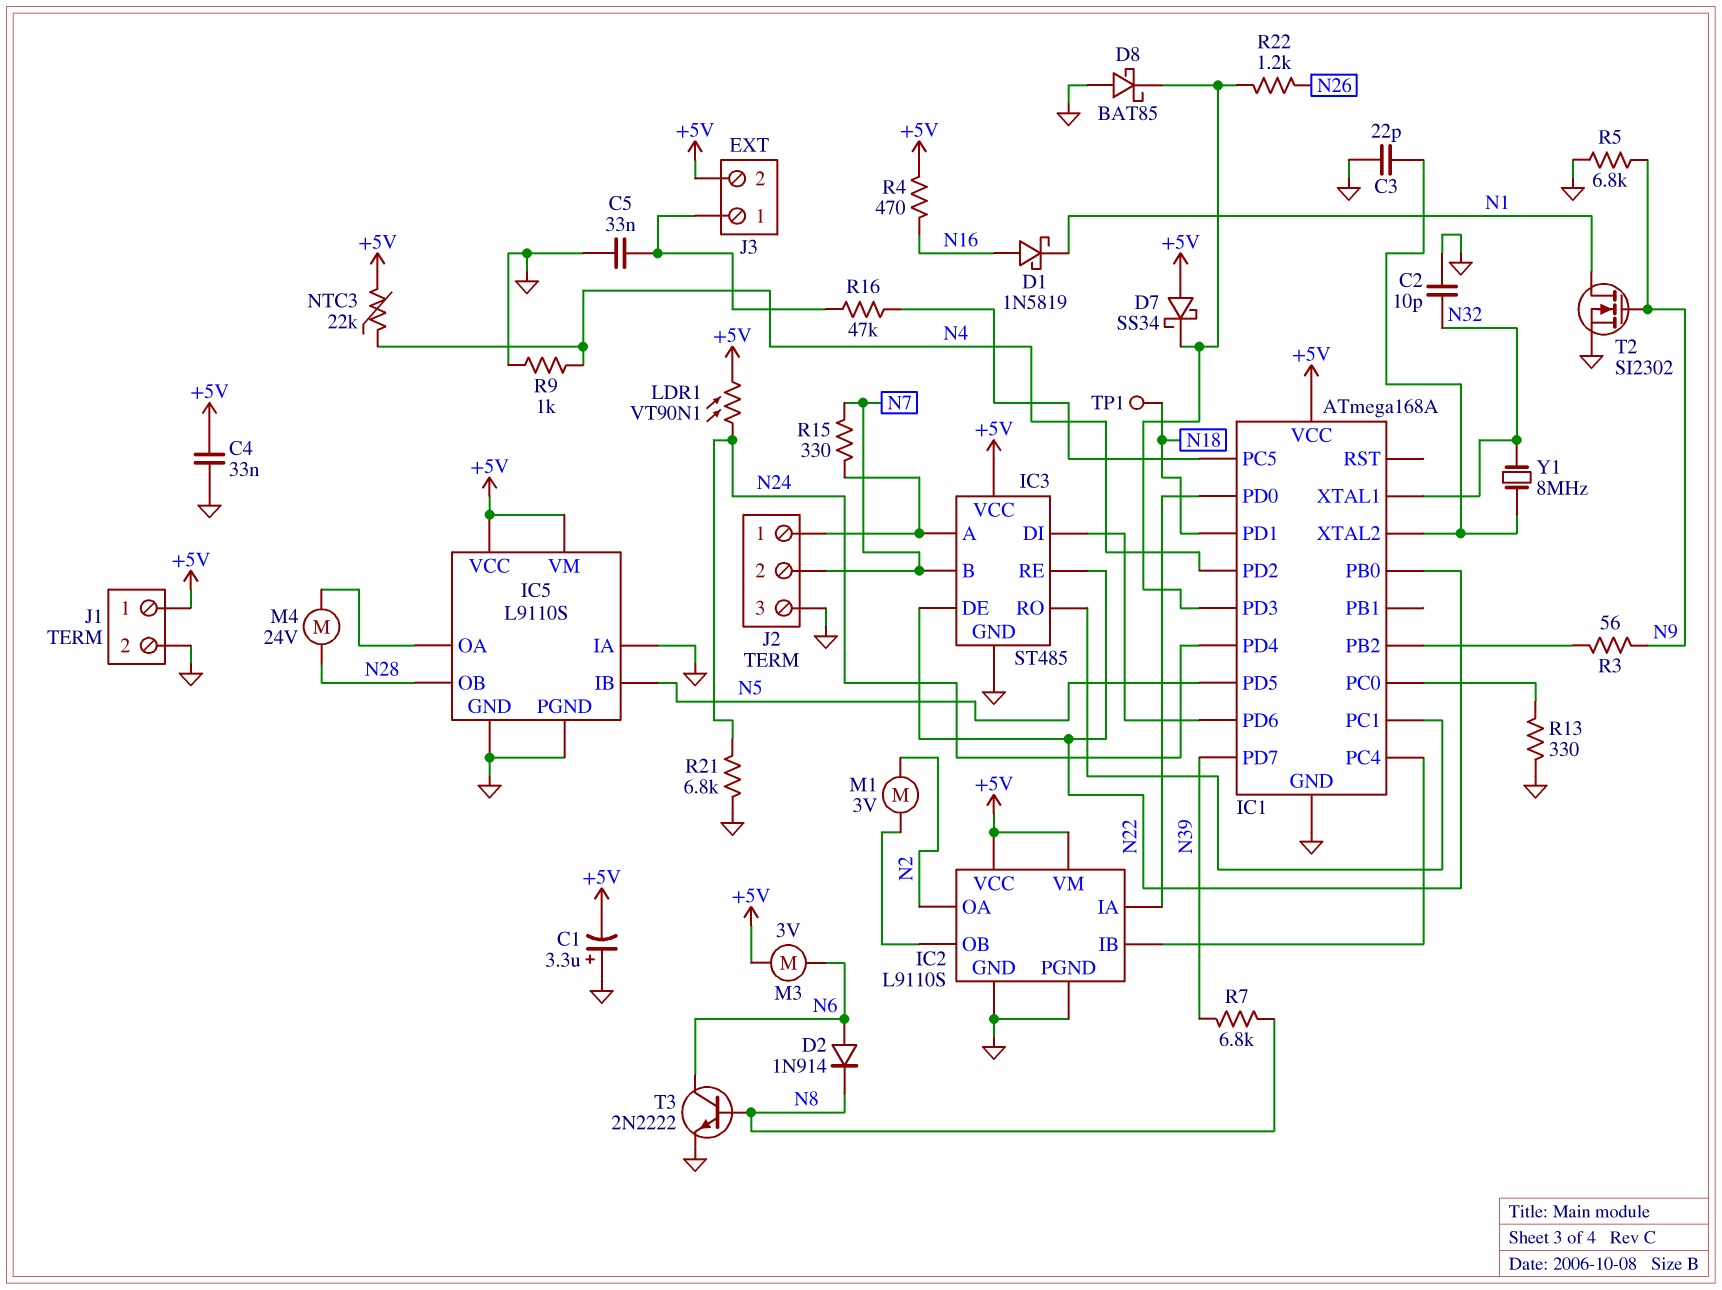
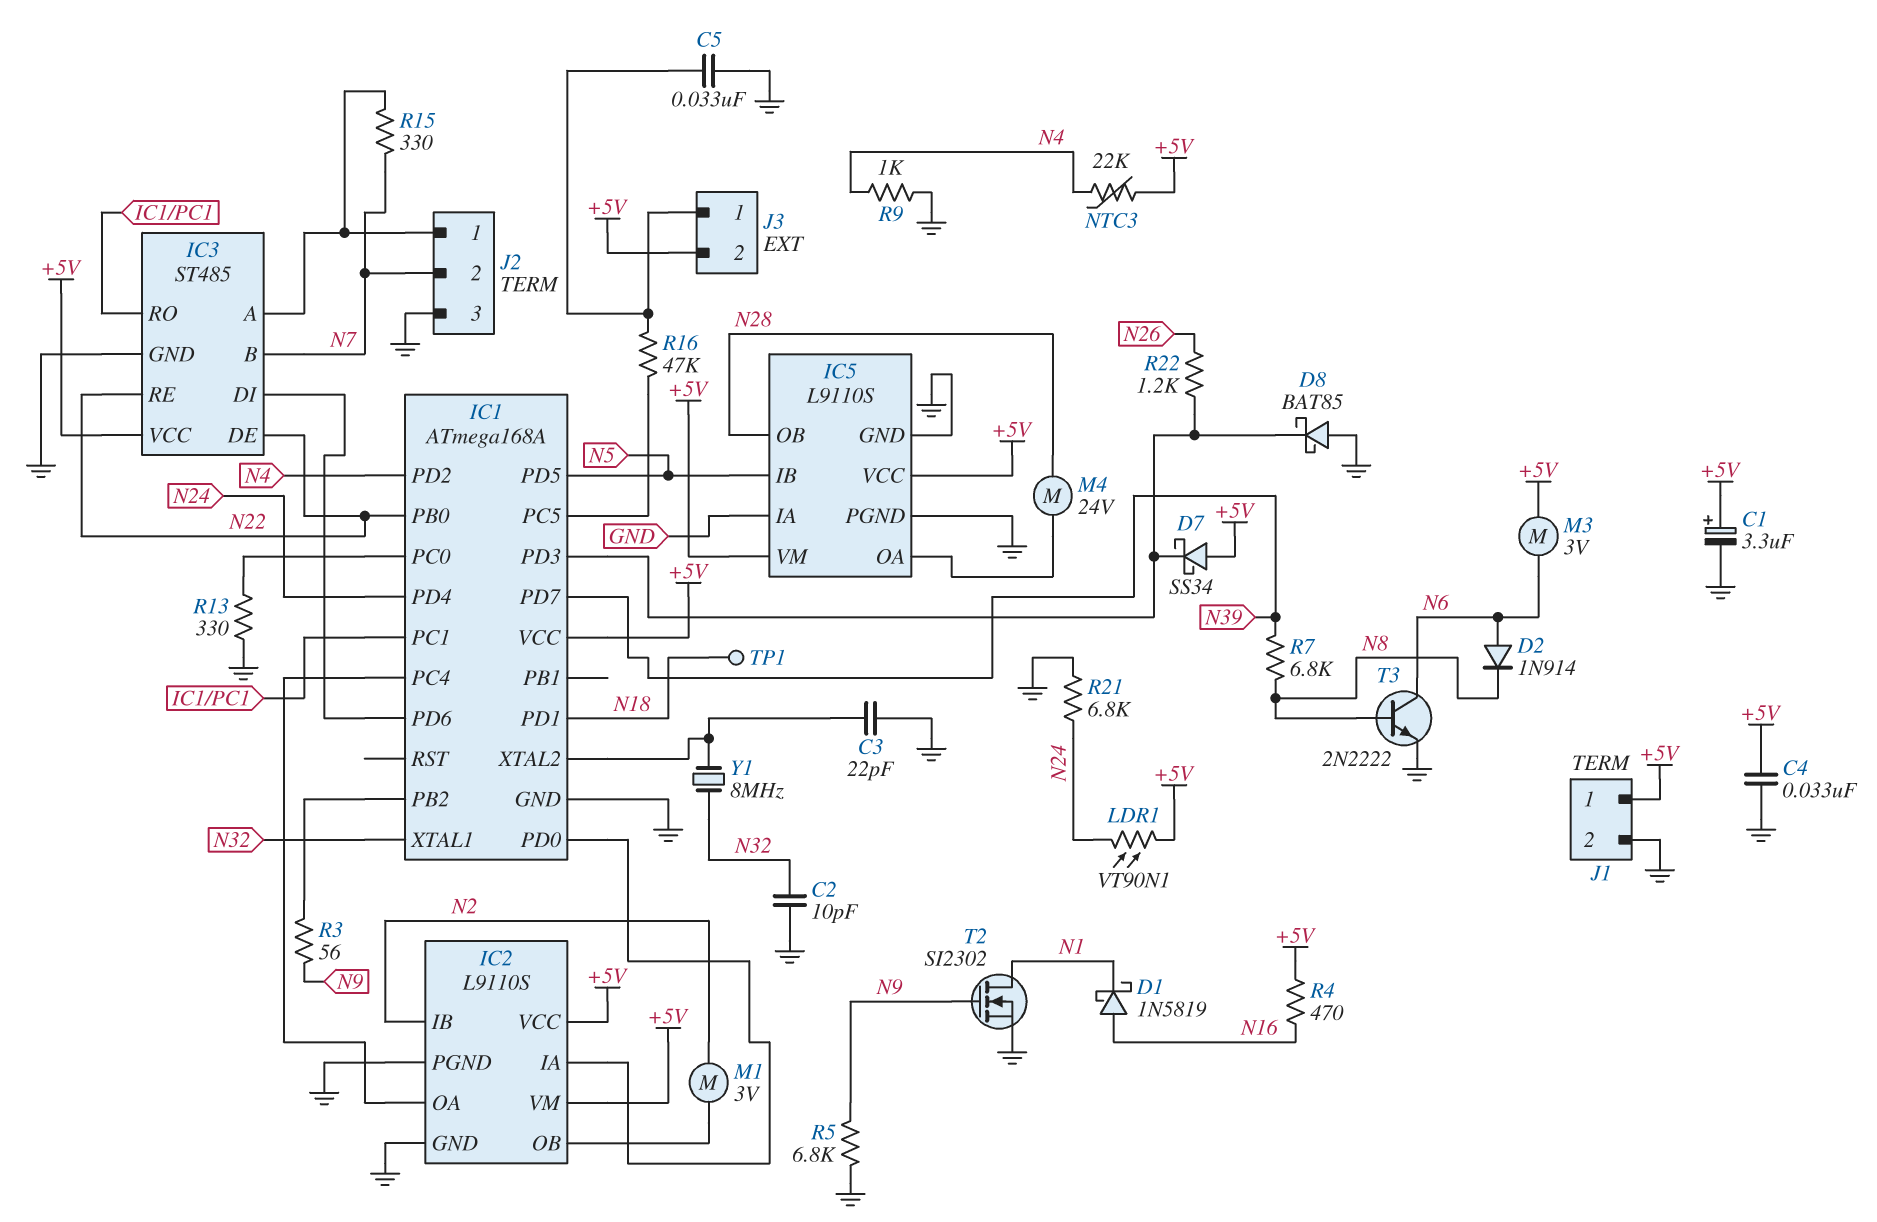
C1: 3.3uF (plus GND, minus +5V) -> 3.3uF (plus +5V, minus GND)
IC2 pin IB: IC1/PC4 -> N2
IC2 pin OA: N2 -> IC1/PC4

